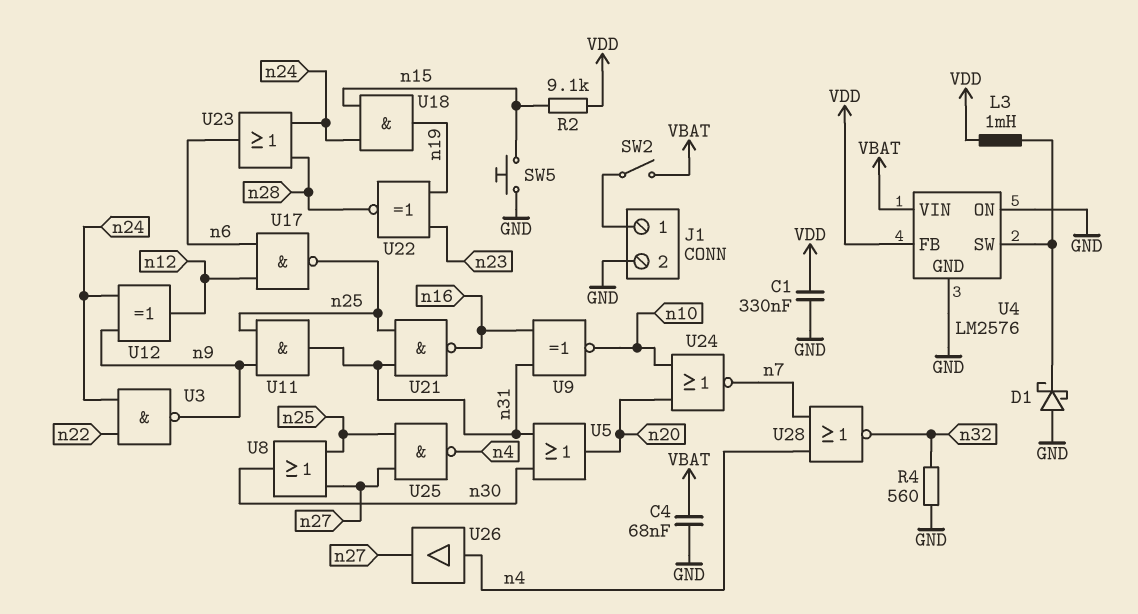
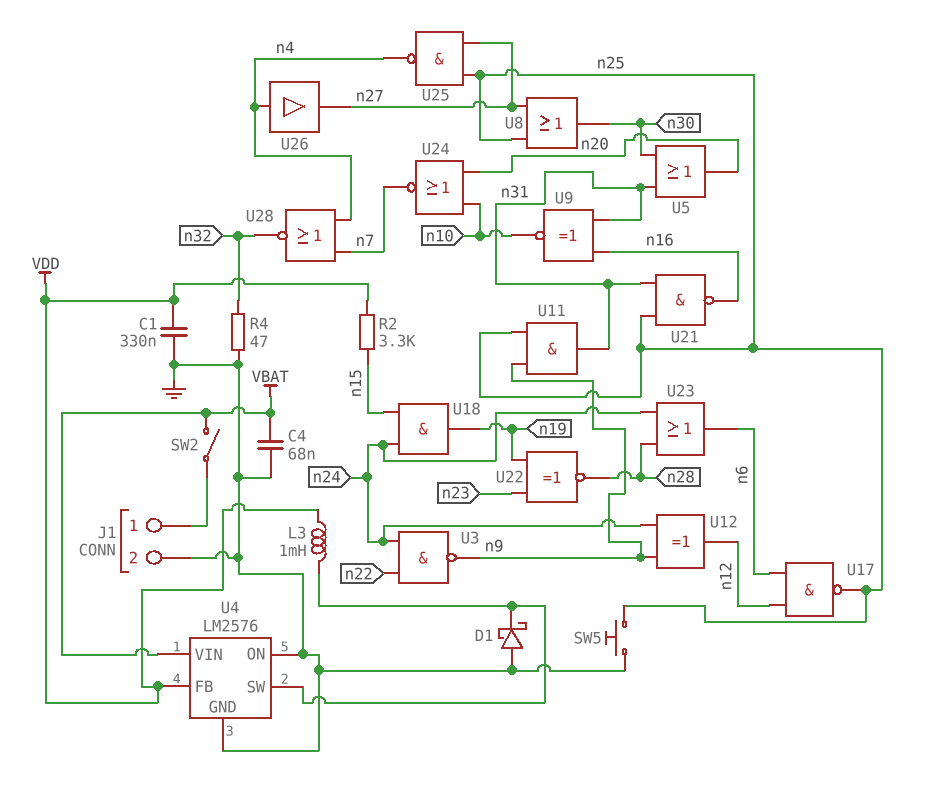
R2: 9.1k (VDD, n15) -> 3.3k (VDD, n15)
R4: 560 (GND, n32) -> 47 (GND, n32)
SW5: button (GND, n15) -> button (GND, n25)

